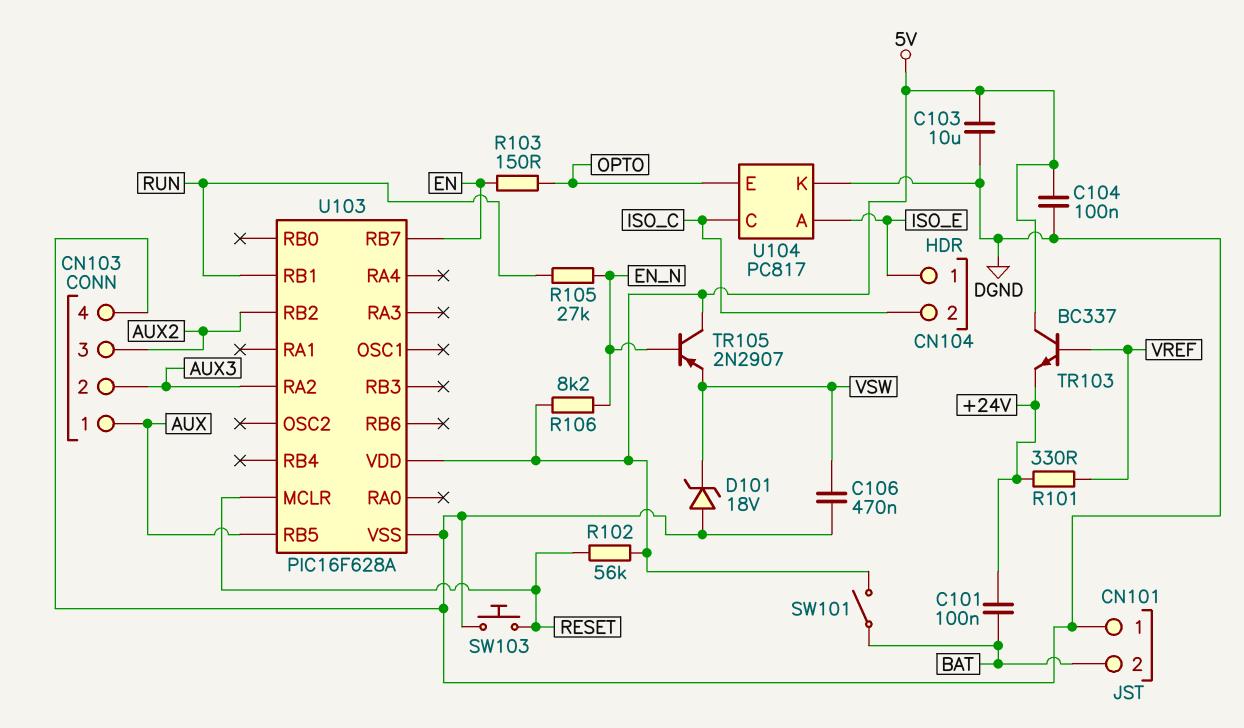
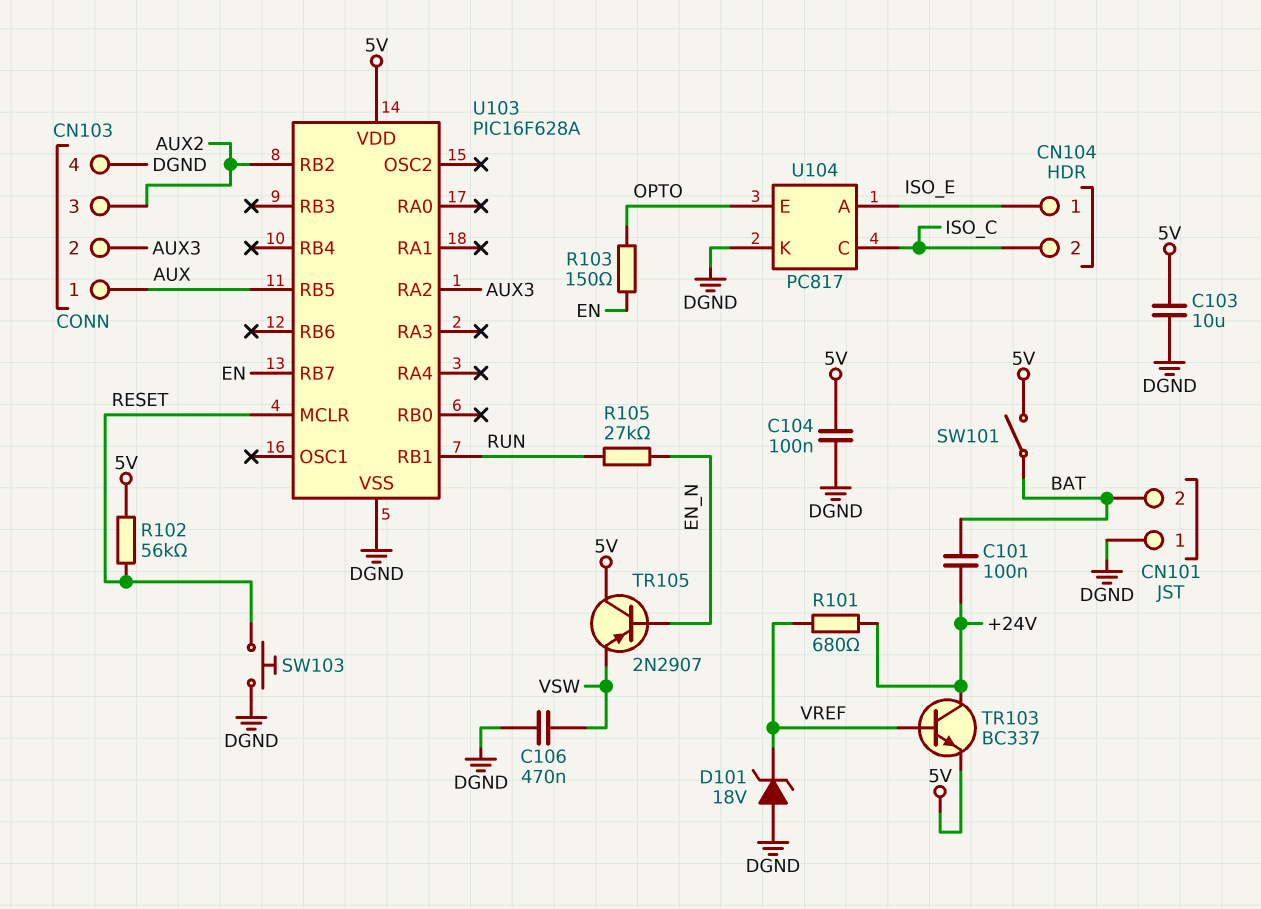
D101: zener 18V (A DGND, K VSW) -> zener 18V (A DGND, K VREF)
R101: 330 (+24V, VREF) -> 680 (+24V, VREF)
R106: 8.2k (5V, EN_N) -> none
TR103: NPN BC337 (B VREF, C 5V, E +24V) -> NPN BC337 (B VREF, C +24V, E 5V)

